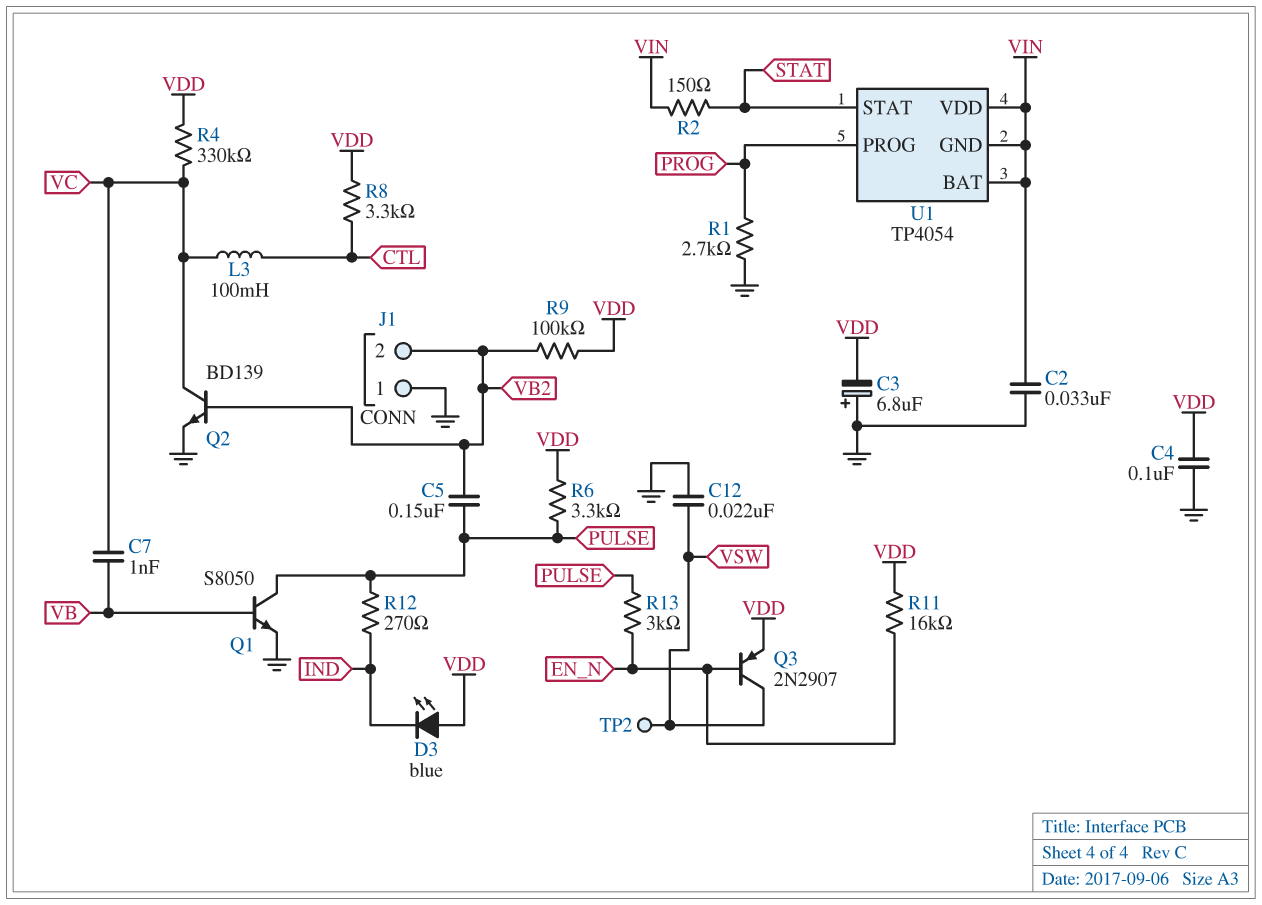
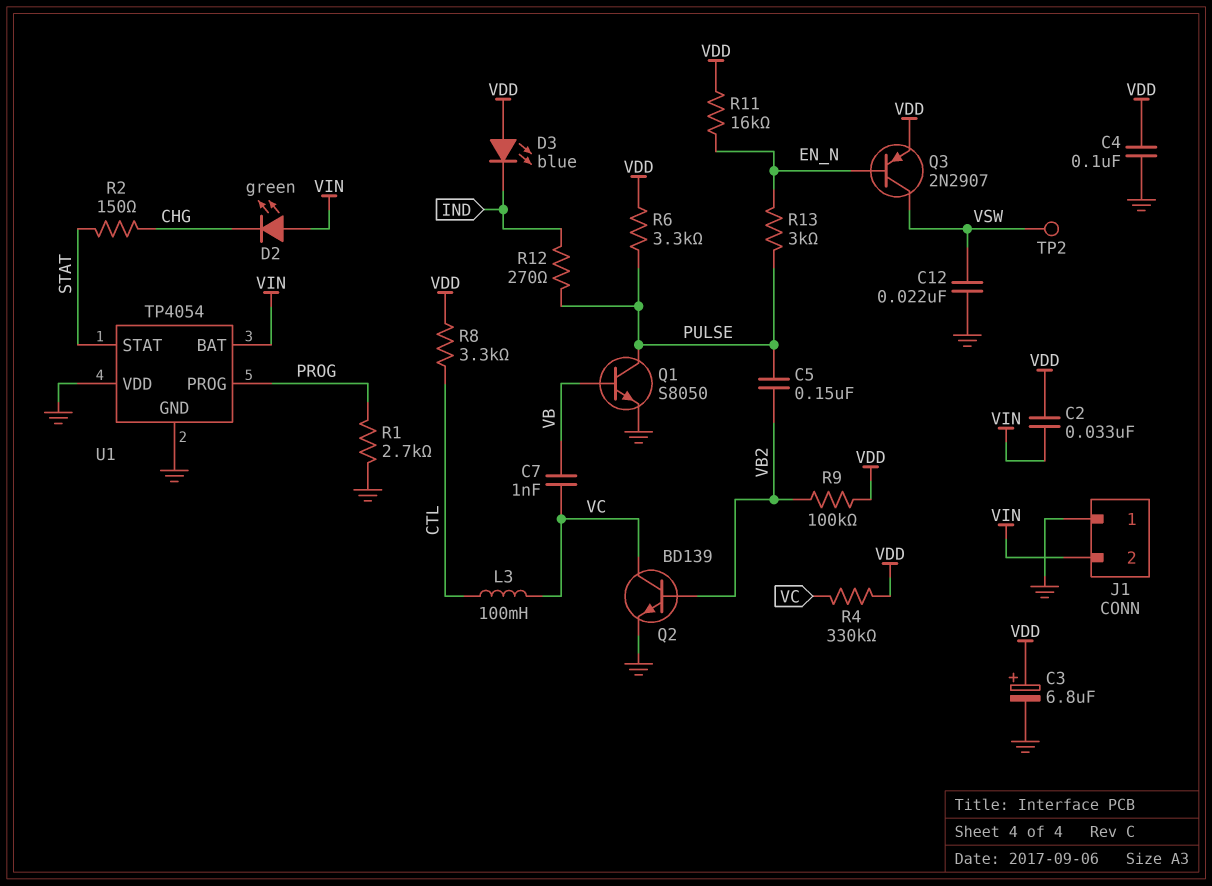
C2: 33nF (GND, VIN) -> 33nF (VDD, VIN)
C3: 6.8uF (plus GND, minus VDD) -> 6.8uF (plus VDD, minus GND)
D2: none -> LED green (A VIN, K CHG)
J1 pin 2: VB2 -> VIN
R2: 150 (STAT, VIN) -> 150 (CHG, STAT)
U1 pin GND: VIN -> GND
U1 pin VDD: VIN -> GND

